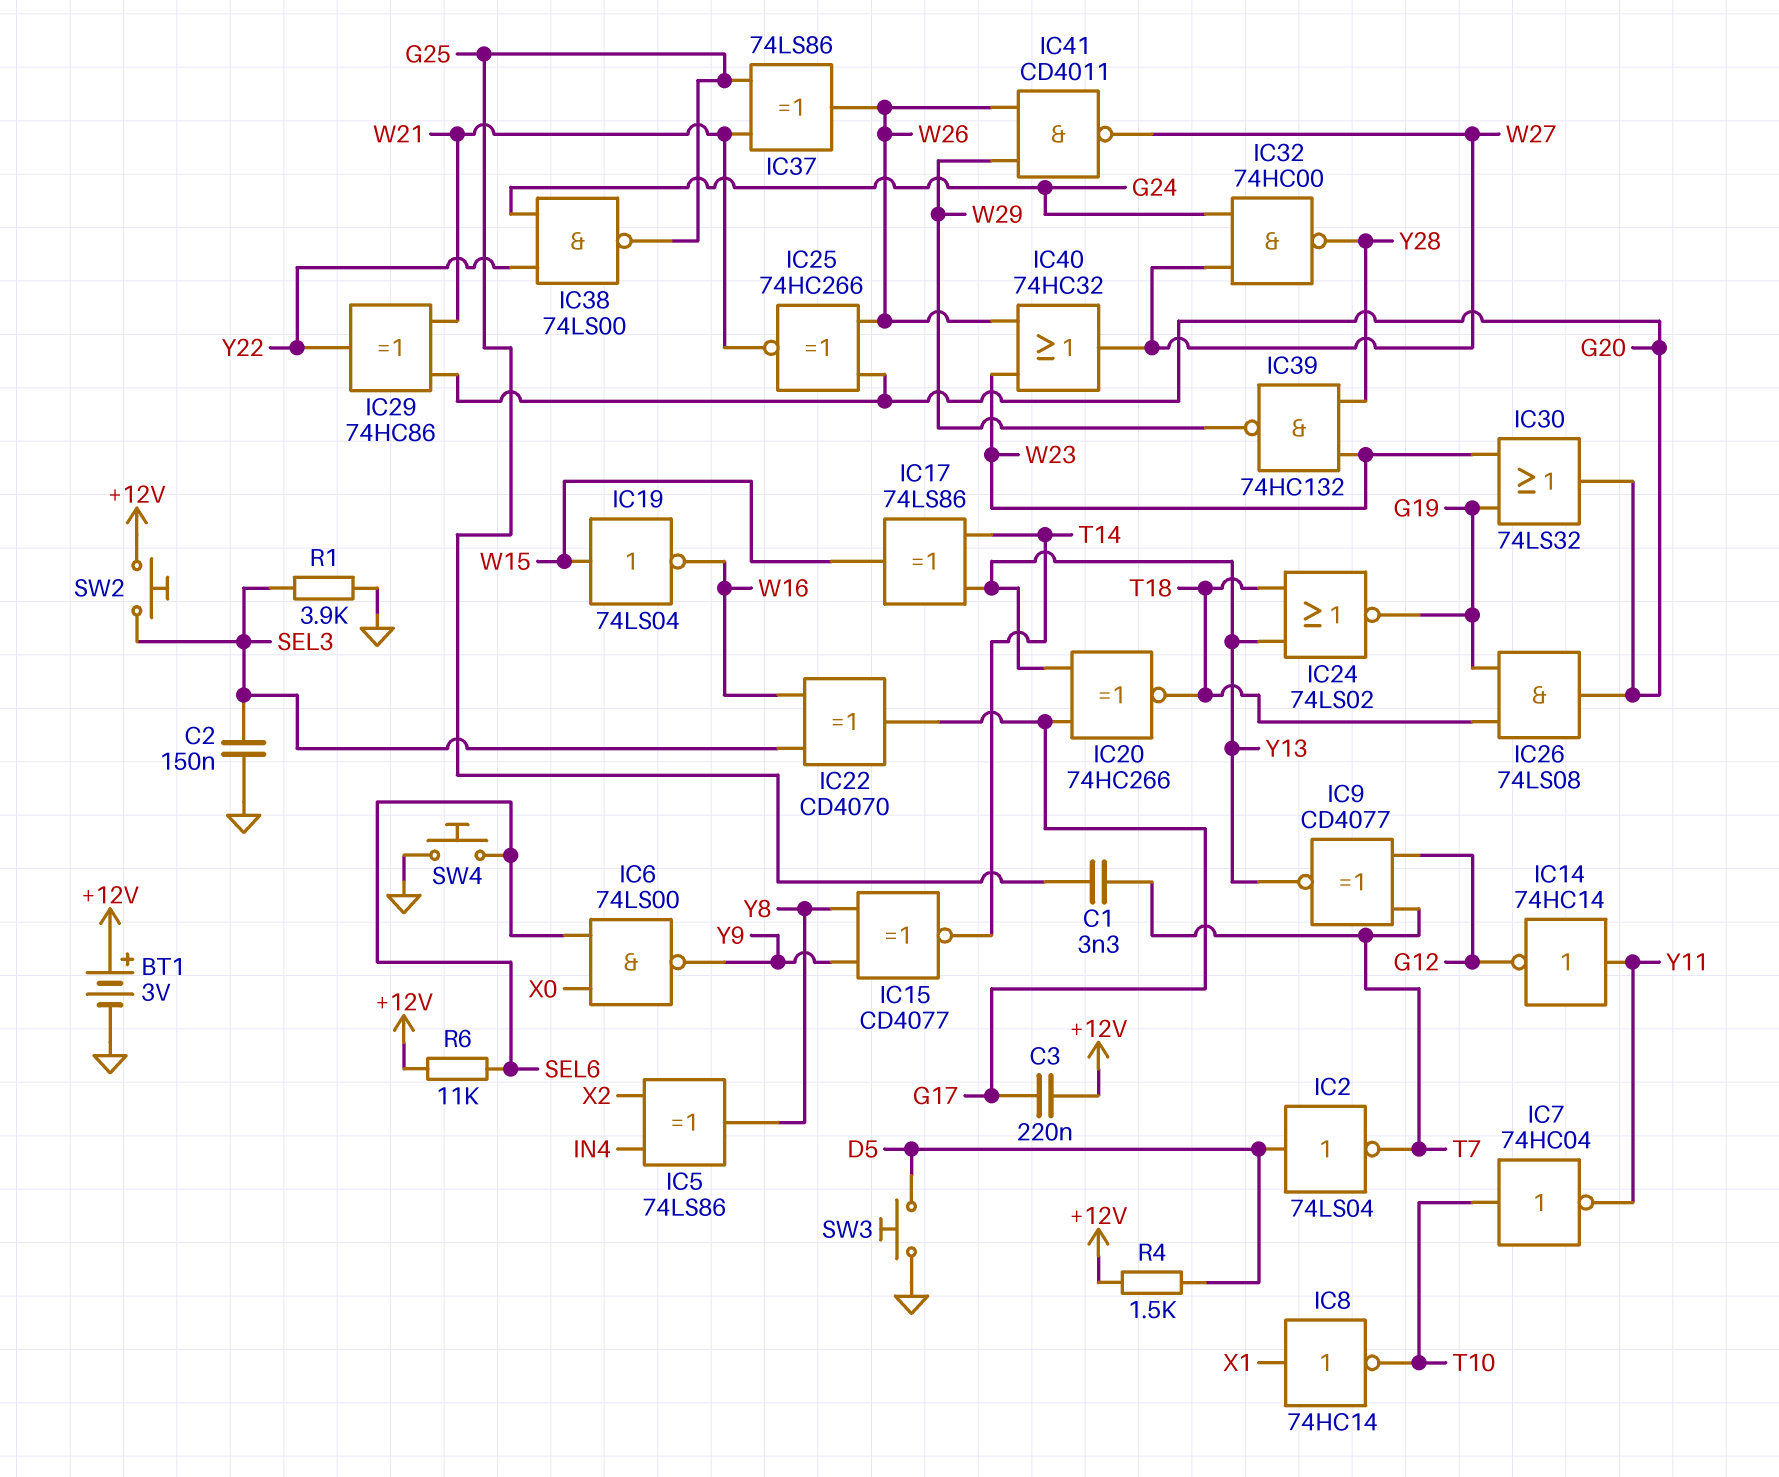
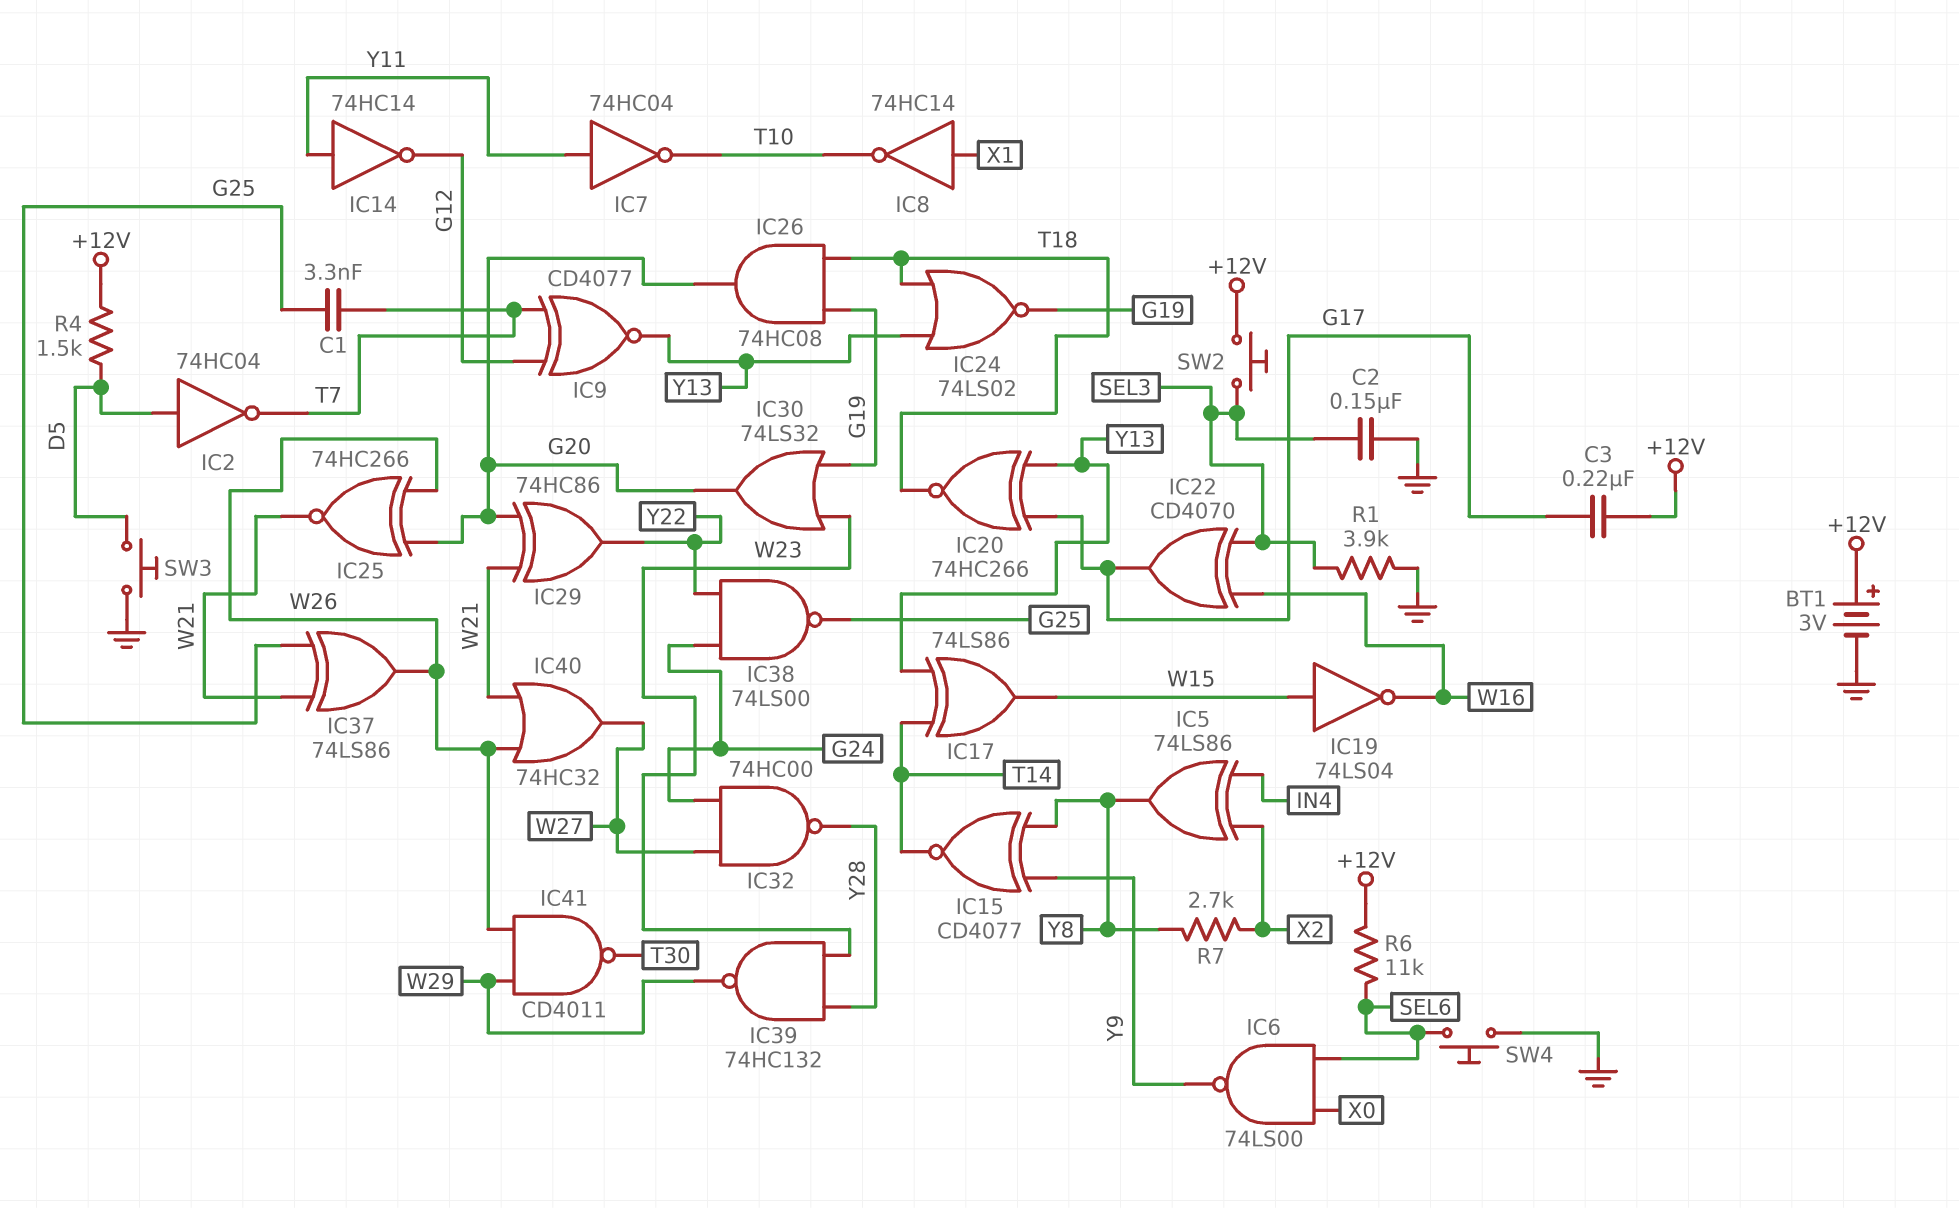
IC2: NOT 74LS04 (in D5, out T7) -> NOT 74HC04 (in D5, out T7)
IC7: NOT 74HC04 (in T10, out Y11) -> NOT 74HC04 (in Y11, out T10)
IC26: AND 74LS08 (in G19, in T18, out G20) -> AND 74HC08 (in G19, in T18, out G20)
IC40: OR 74HC32 (in W23, in W26, out W27) -> OR 74HC32 (in W21, in W26, out W27)
IC41: NAND CD4011 (in W26, in W29, out W27) -> NAND CD4011 (in W26, in W29, out T30)
R7: none -> 2.7k (X2, Y8)

